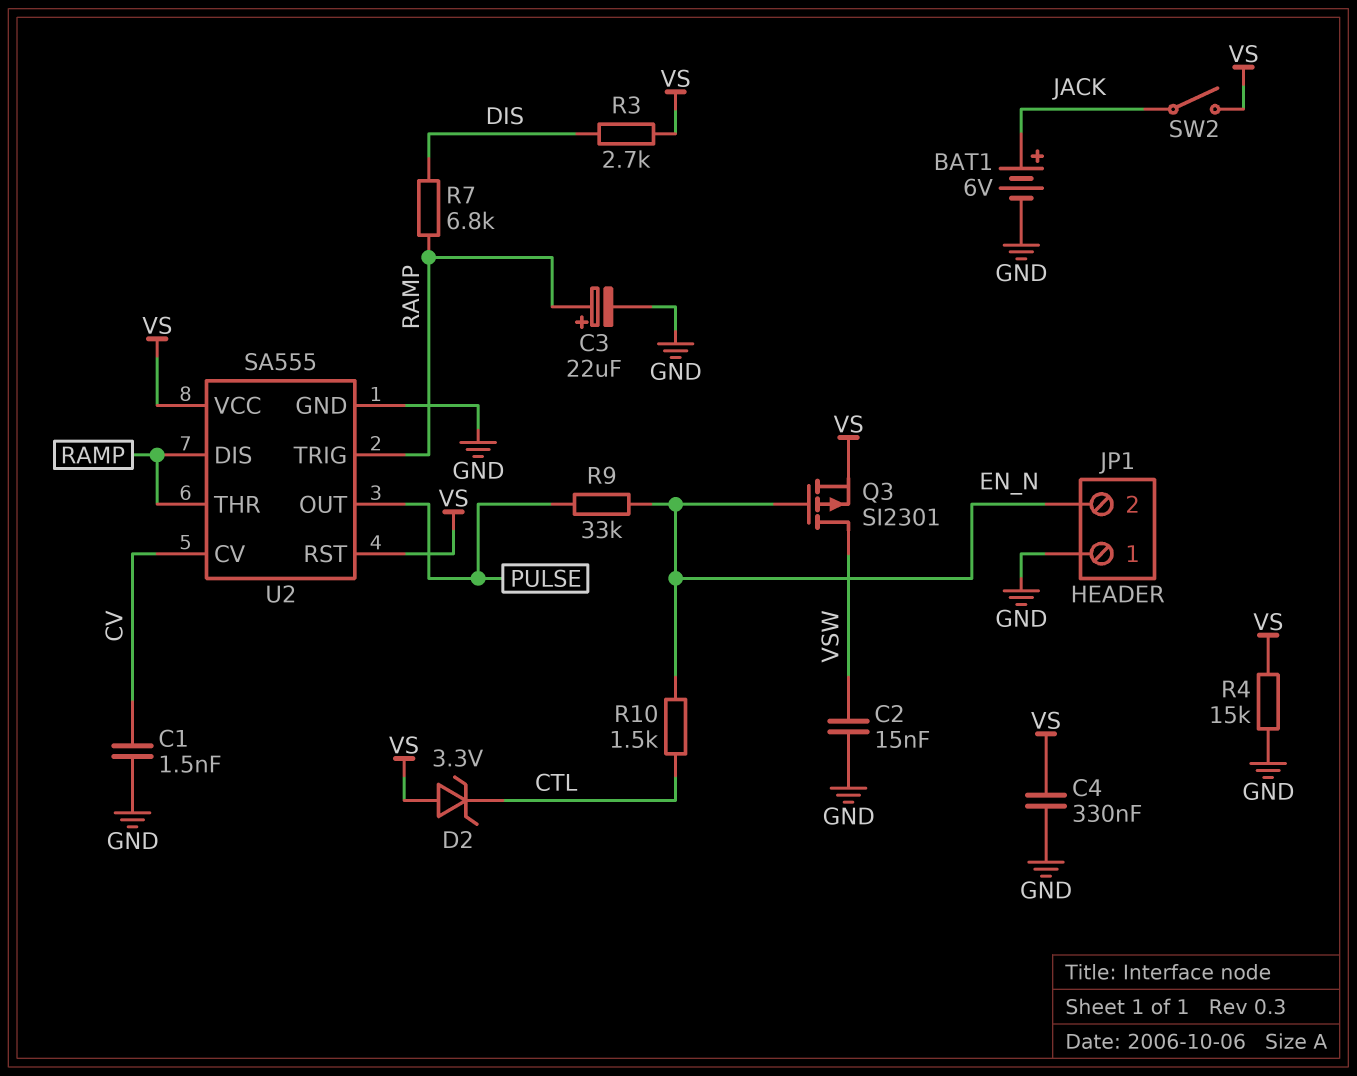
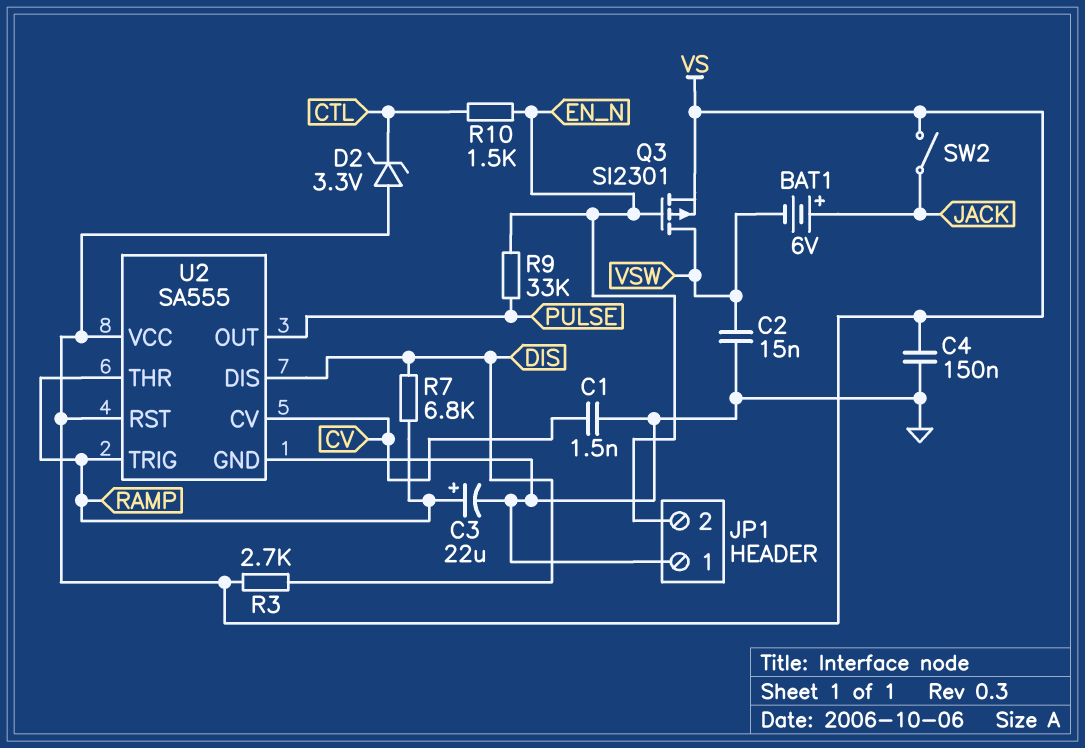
BAT1: 6V (plus JACK, minus GND) -> 6V (plus JACK, minus VSW)
C4: 330nF (GND, VS) -> 150nF (GND, VS)
R4: 15k (GND, VS) -> none
U2 pin DIS: RAMP -> DIS

